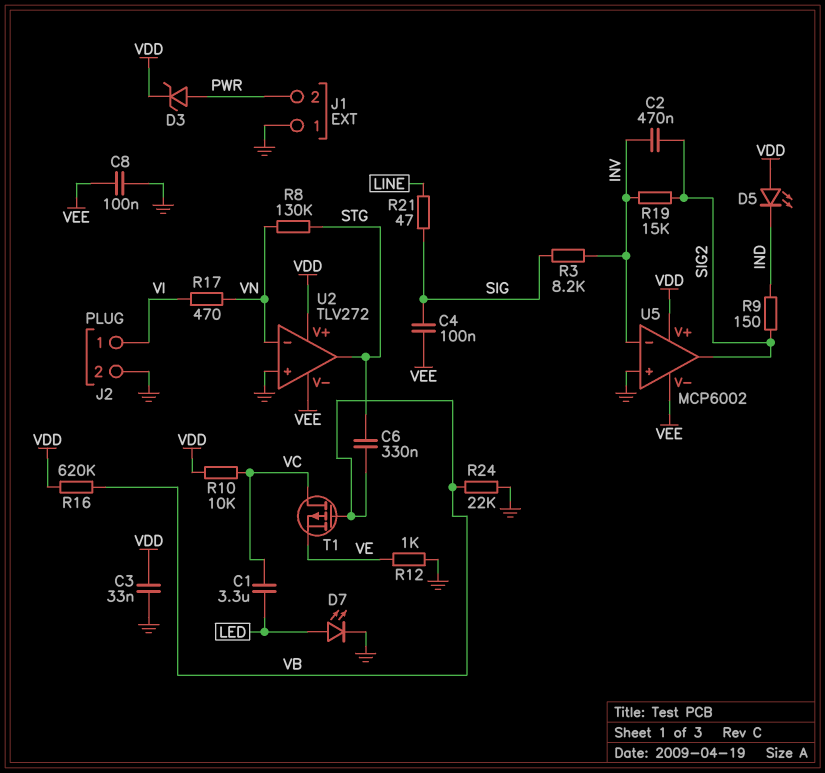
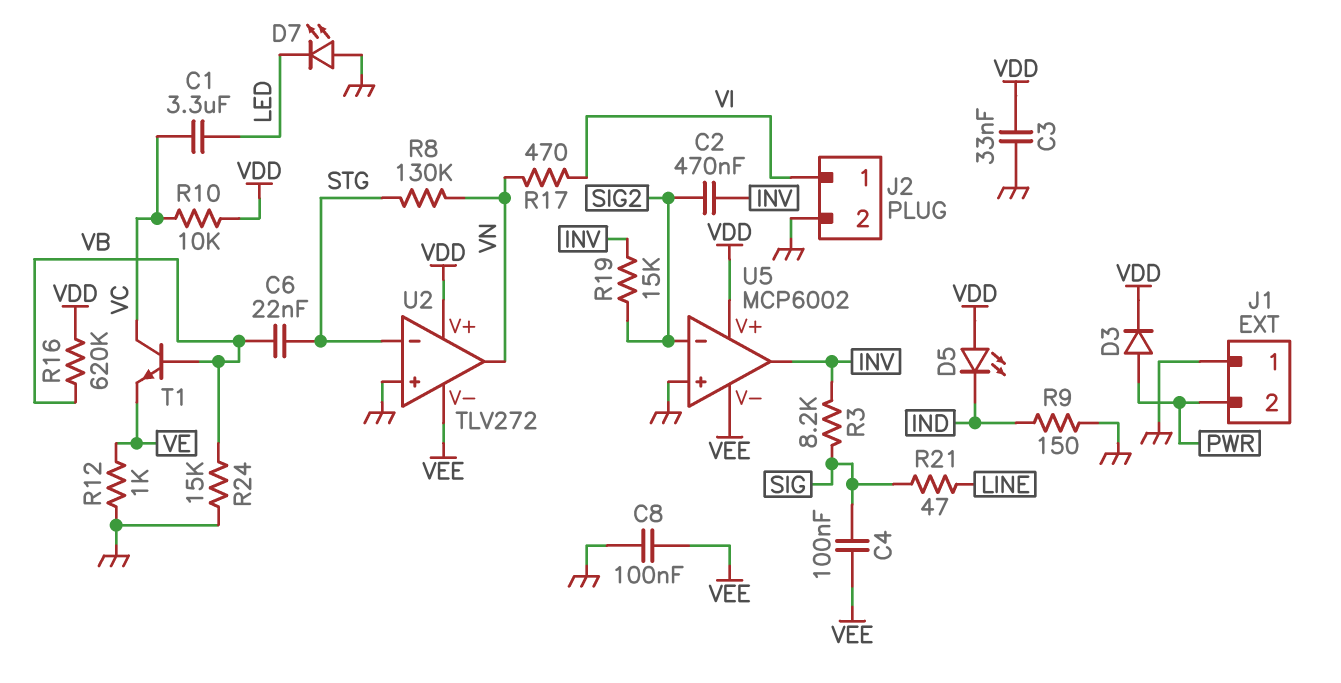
C6: 330nF (STG, VB) -> 22nF (STG, VB)
D3: zener (A PWR, K VDD) -> diode (A PWR, K VDD)
D7: LED (A LED, K GND) -> LED (A GND, K LED)
R9: 150 (IND, SIG2) -> 150 (GND, IND)
R24: 22k (GND, VB) -> 15k (GND, VB)
T1: PMOS (G VB, D VC, S VE) -> NPN (B VB, C VC, E VE)
U2 pin in-: VN -> STG
U2 pin out: STG -> VN
U5 pin in-: INV -> SIG2
U5 pin out: SIG2 -> INV

